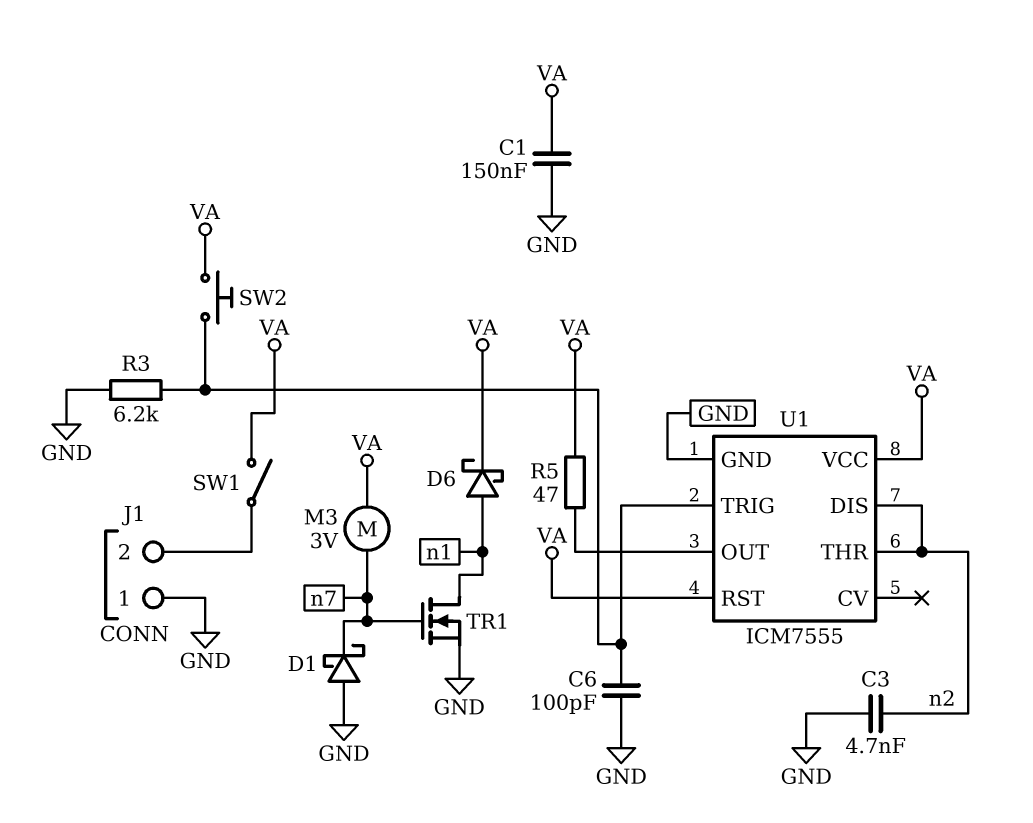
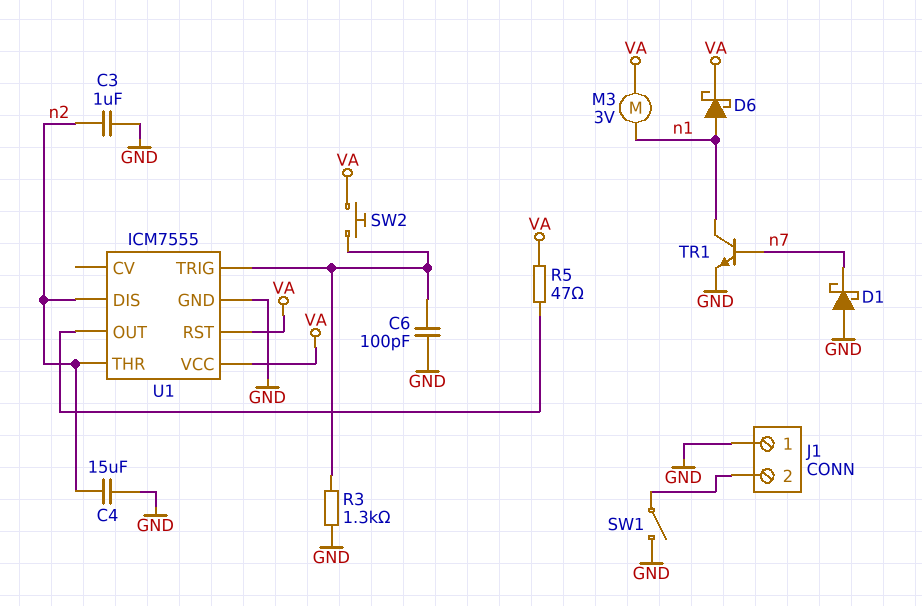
C1: 150nF (GND, VA) -> none
C3: 4.7nF (GND, n2) -> 1uF (GND, n2)
C4: none -> 15uF (GND, n2)
M3: motor 3V (VA, n7) -> motor 3V (VA, n1)
R3: 6.2k (GND, U1/TRIG) -> 1.3k (GND, U1/TRIG)
SW1: switch (J1/2, VA) -> switch (GND, J1/2)
TR1: NMOS (G n7, D n1, S GND) -> NPN (B n7, C n1, E GND)

